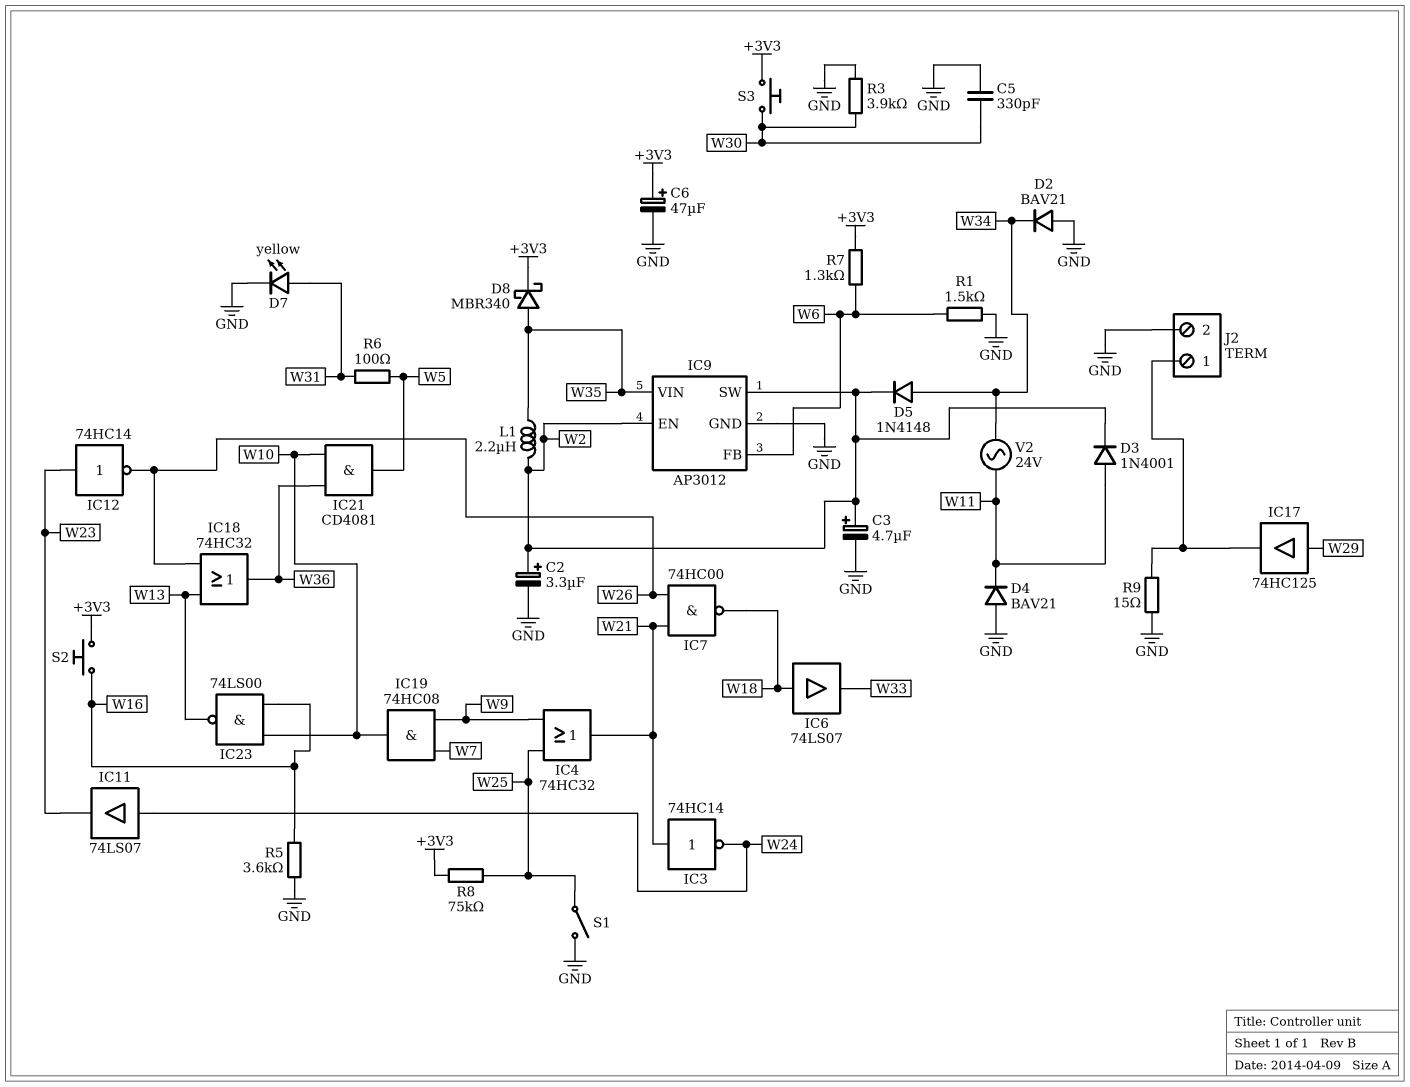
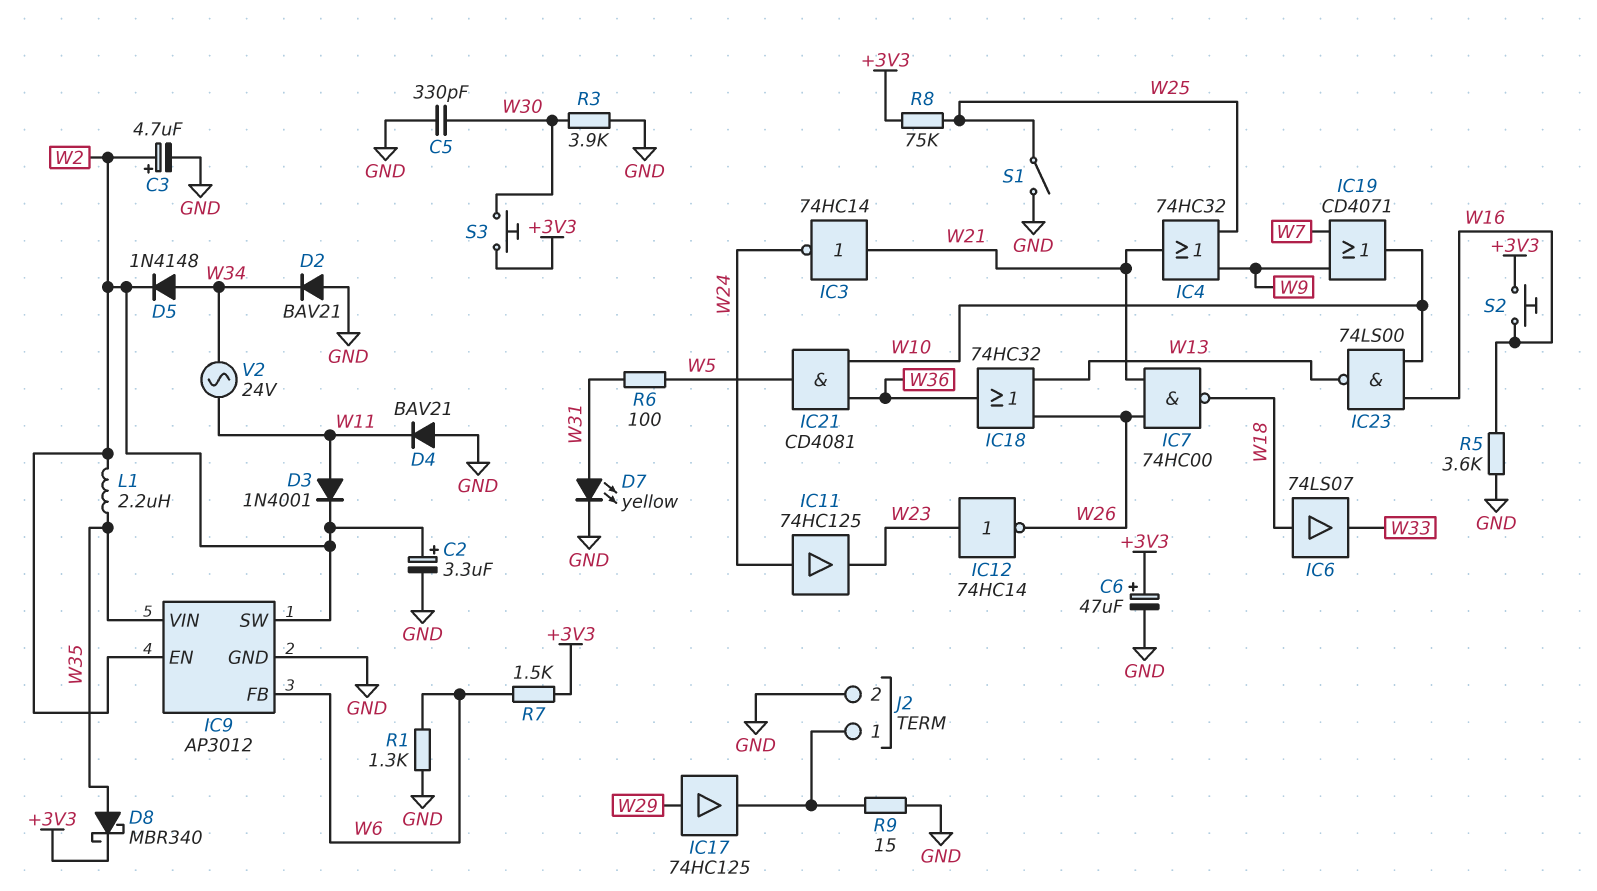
IC11: buffer 74LS07 (in W24, out W23) -> buffer 74HC125 (in W24, out W23)
IC19: AND 74HC08 (in W7, in W9, out W10) -> OR CD4071 (in W7, in W9, out W10)
R1: 1.5k (GND, W6) -> 1.3k (GND, W6)
R7: 1.3k (+3V3, W6) -> 1.5k (+3V3, W6)

